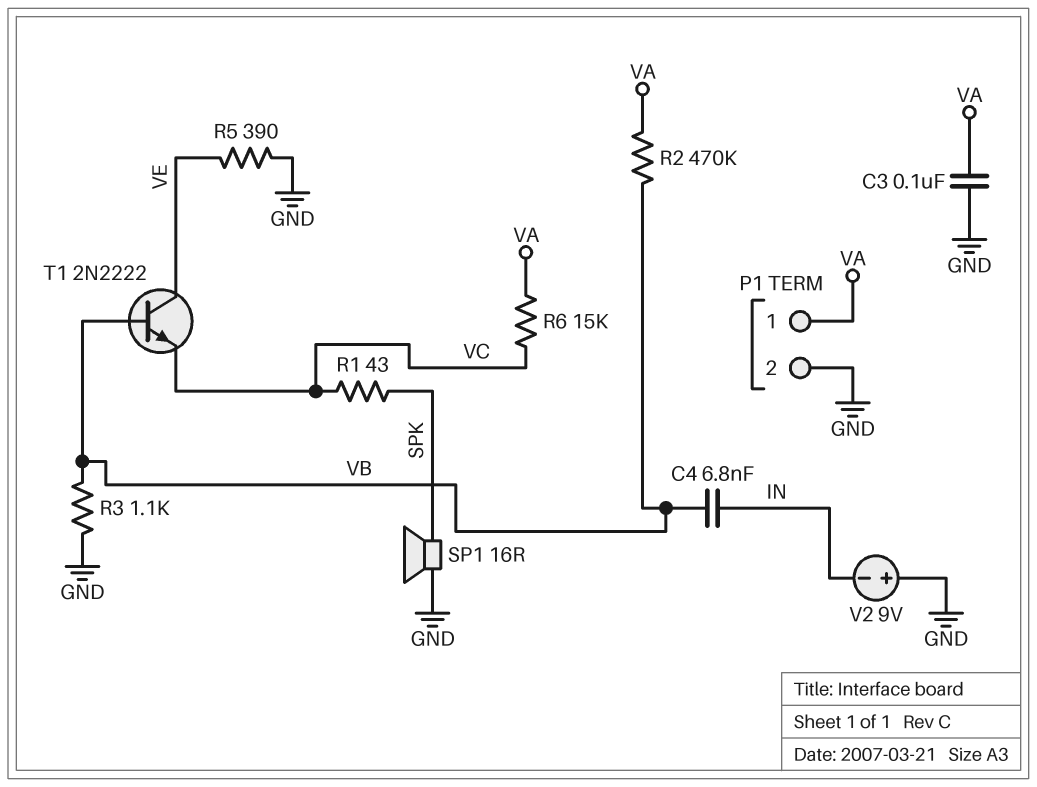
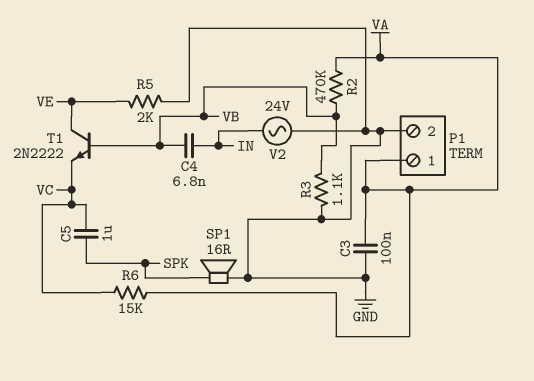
C5: none -> 1uF (SPK, VC)
R1: 43 (SPK, VC) -> none
R5: 390 (GND, VE) -> 2k (GND, VE)
V2: 9V (plus GND, minus IN) -> AC 24V (GND, IN)

